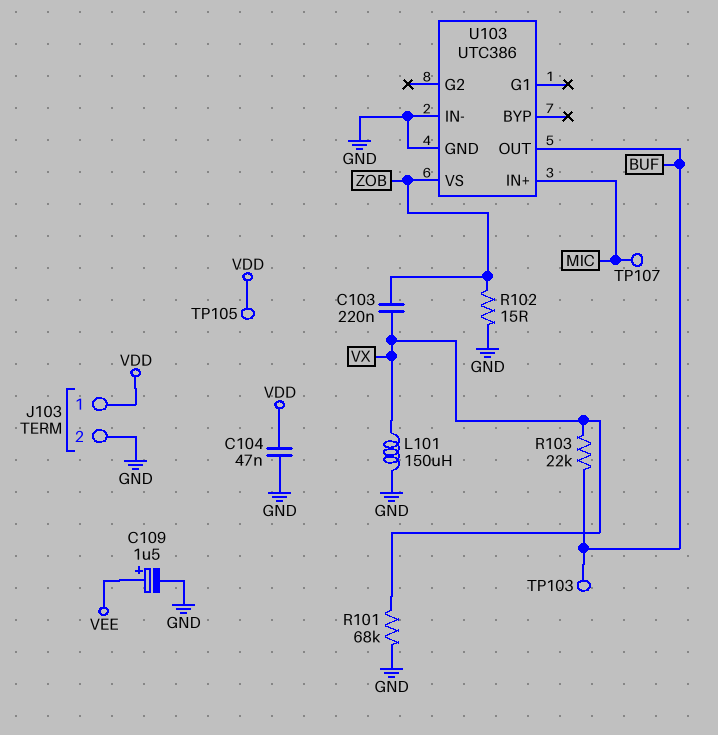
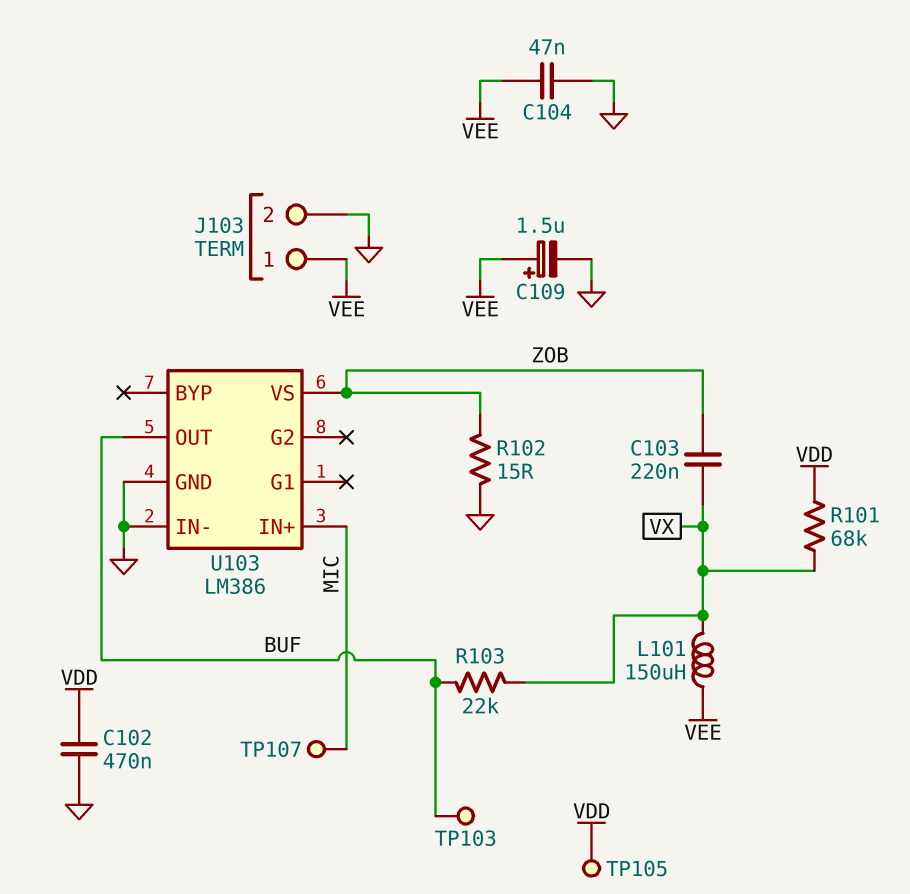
C102: none -> 470nF (GND, VDD)
C104: 47nF (GND, VDD) -> 47nF (GND, VEE)
J103 pin 1: VDD -> VEE
L101: 150uH (GND, VX) -> 150uH (VEE, VX)
R101: 68k (GND, VX) -> 68k (VDD, VX)
U103: UTC386 -> LM386

